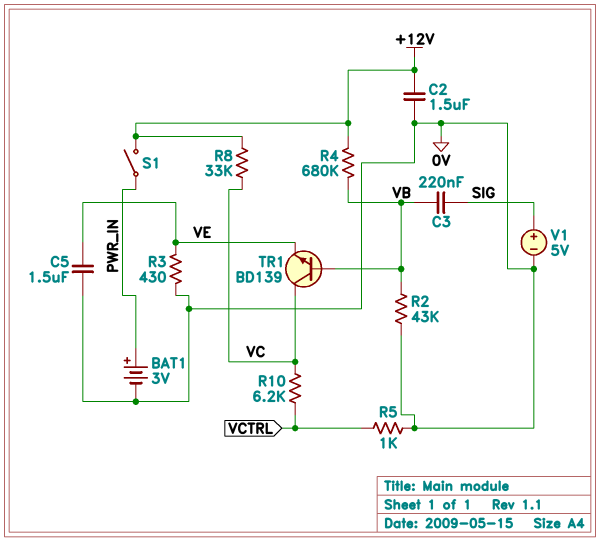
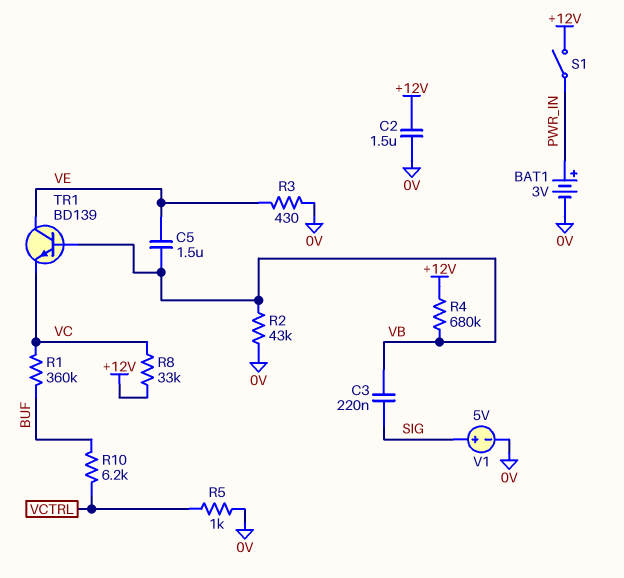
C5: 1.5uF (0V, VE) -> 1.5uF (VB, VE)
R1: none -> 360k (BUF, VC)
R10: 6.2k (VC, VCTRL) -> 6.2k (BUF, VCTRL)
TR1: NPN BD139 (B VB, C VC, E VE) -> NPN BD139 (B VB, C VE, E VC)

